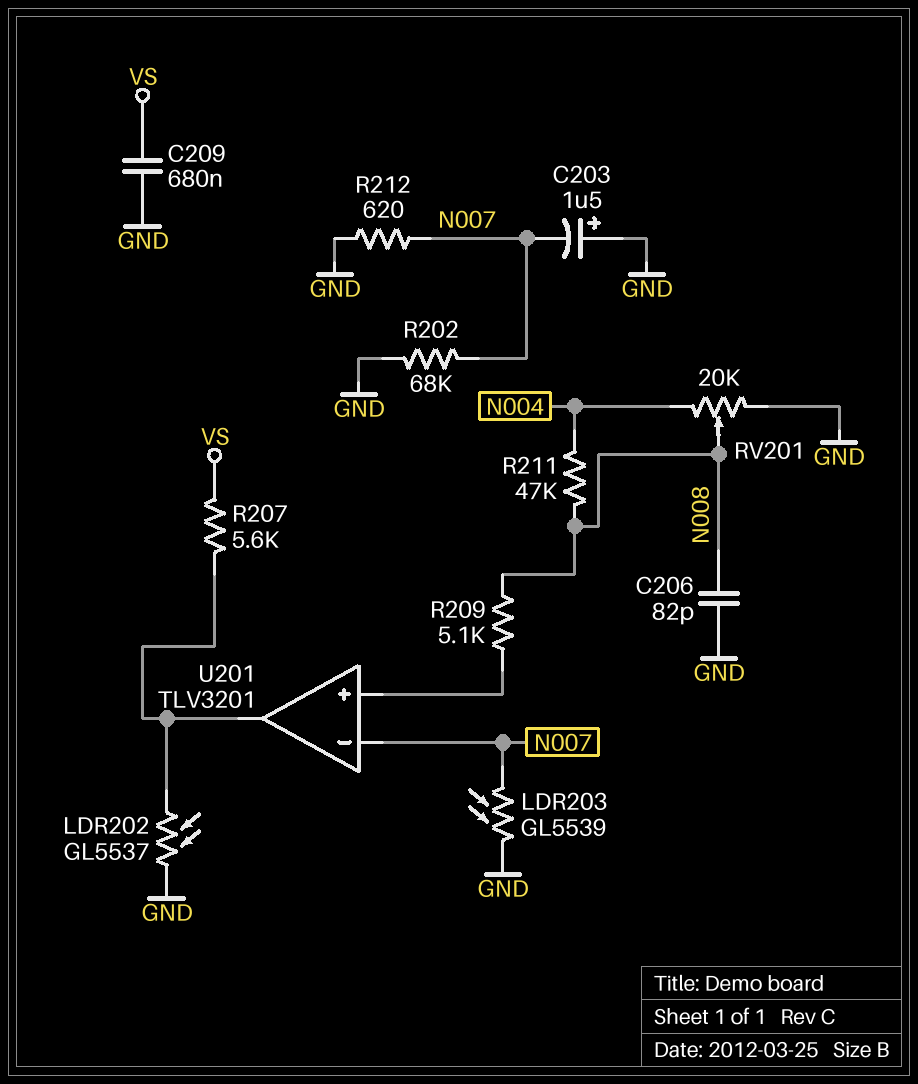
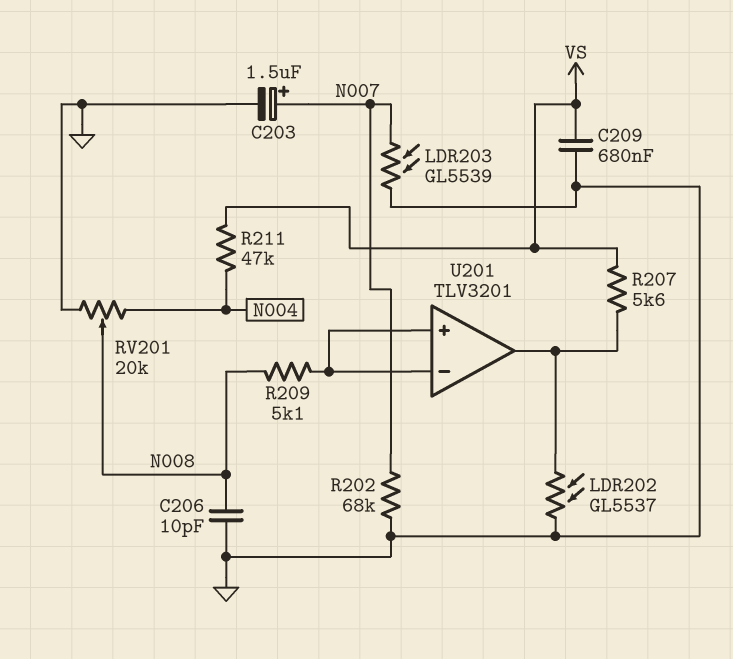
C203: 1.5uF (plus GND, minus N007) -> 1.5uF (plus N007, minus GND)
C206: 82pF (GND, N008) -> 10pF (GND, N008)
R211: 47k (N004, N008) -> 47k (N004, VS)
R212: 620 (GND, N007) -> none
U201 pin in-: N007 -> U201/in+

